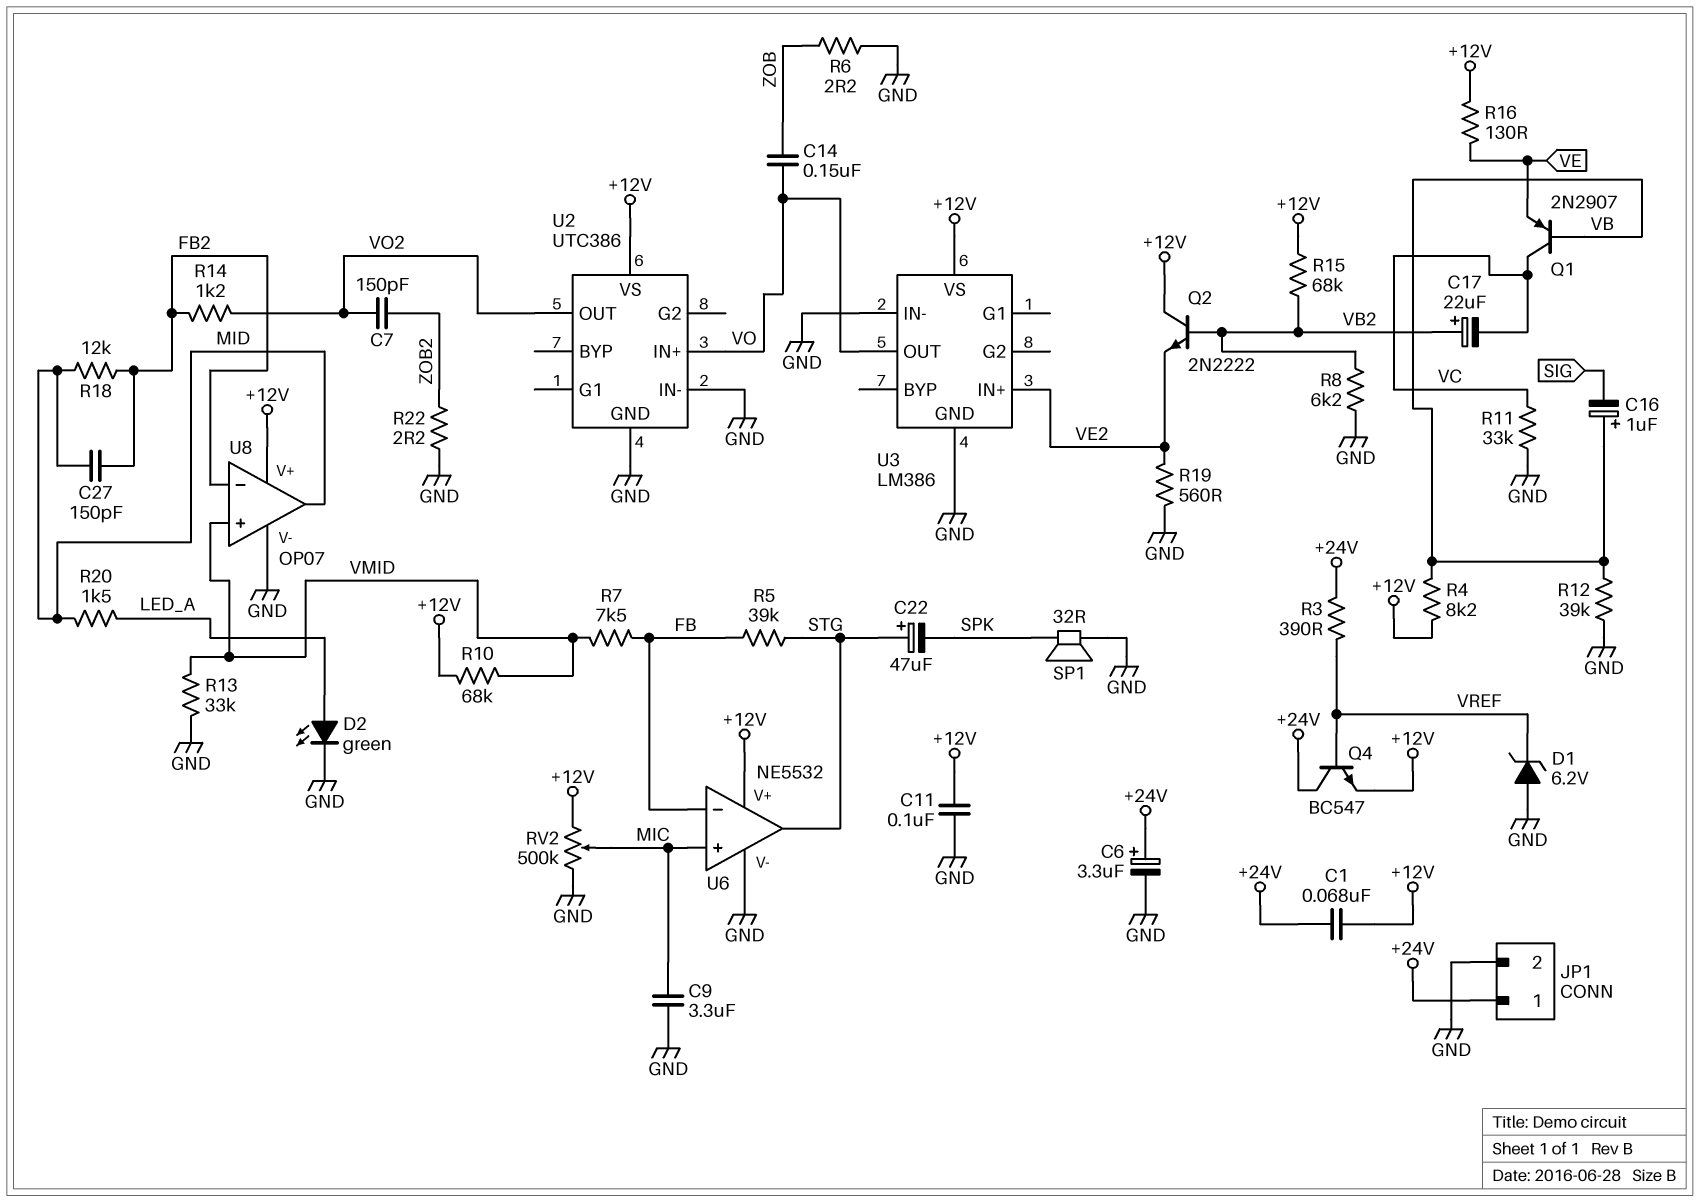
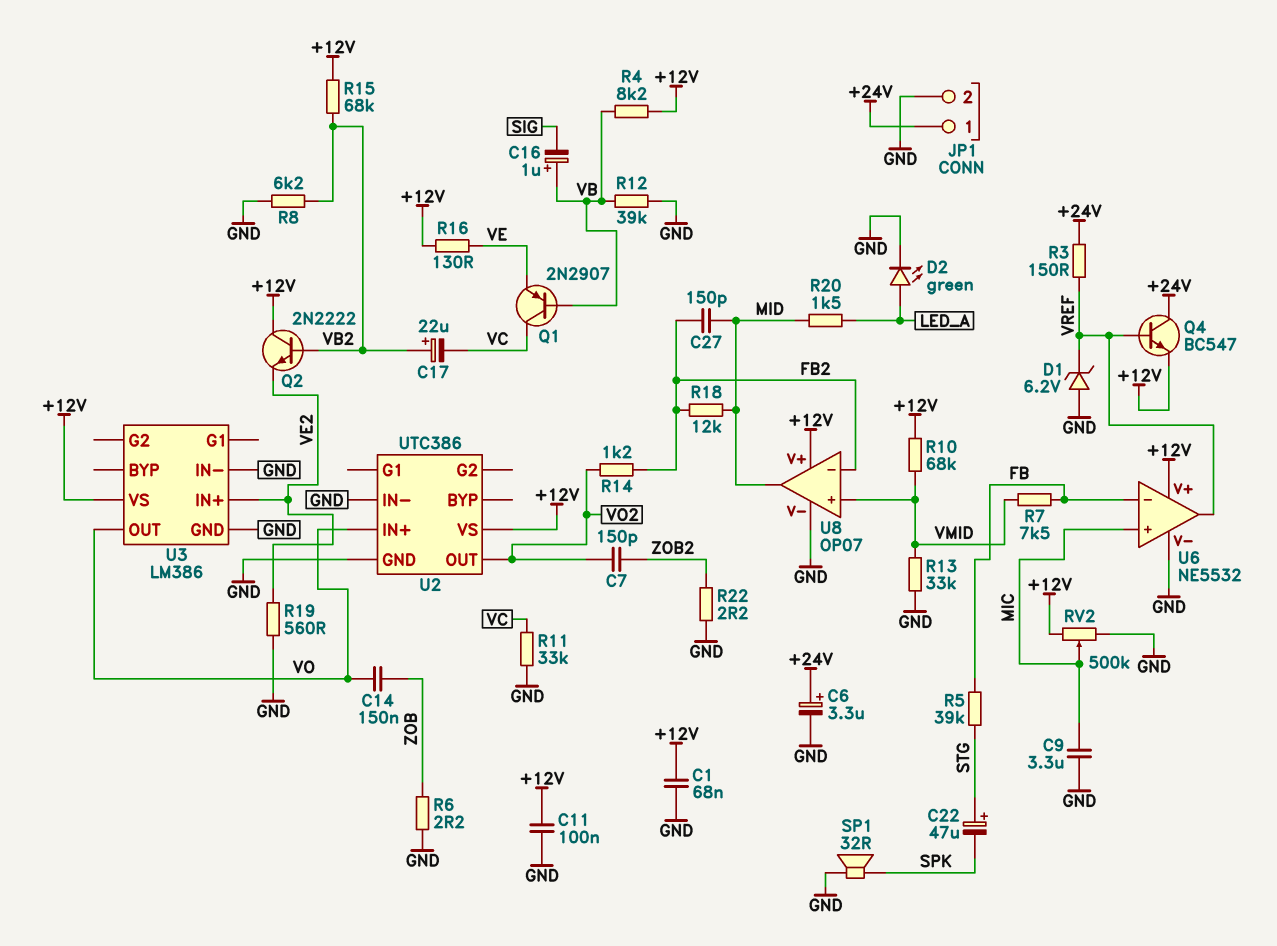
C1: 68nF (+12V, +24V) -> 68nF (+12V, GND)
R3: 390 (+24V, VREF) -> 150 (+24V, VREF)
U6 pin out: STG -> VREF

